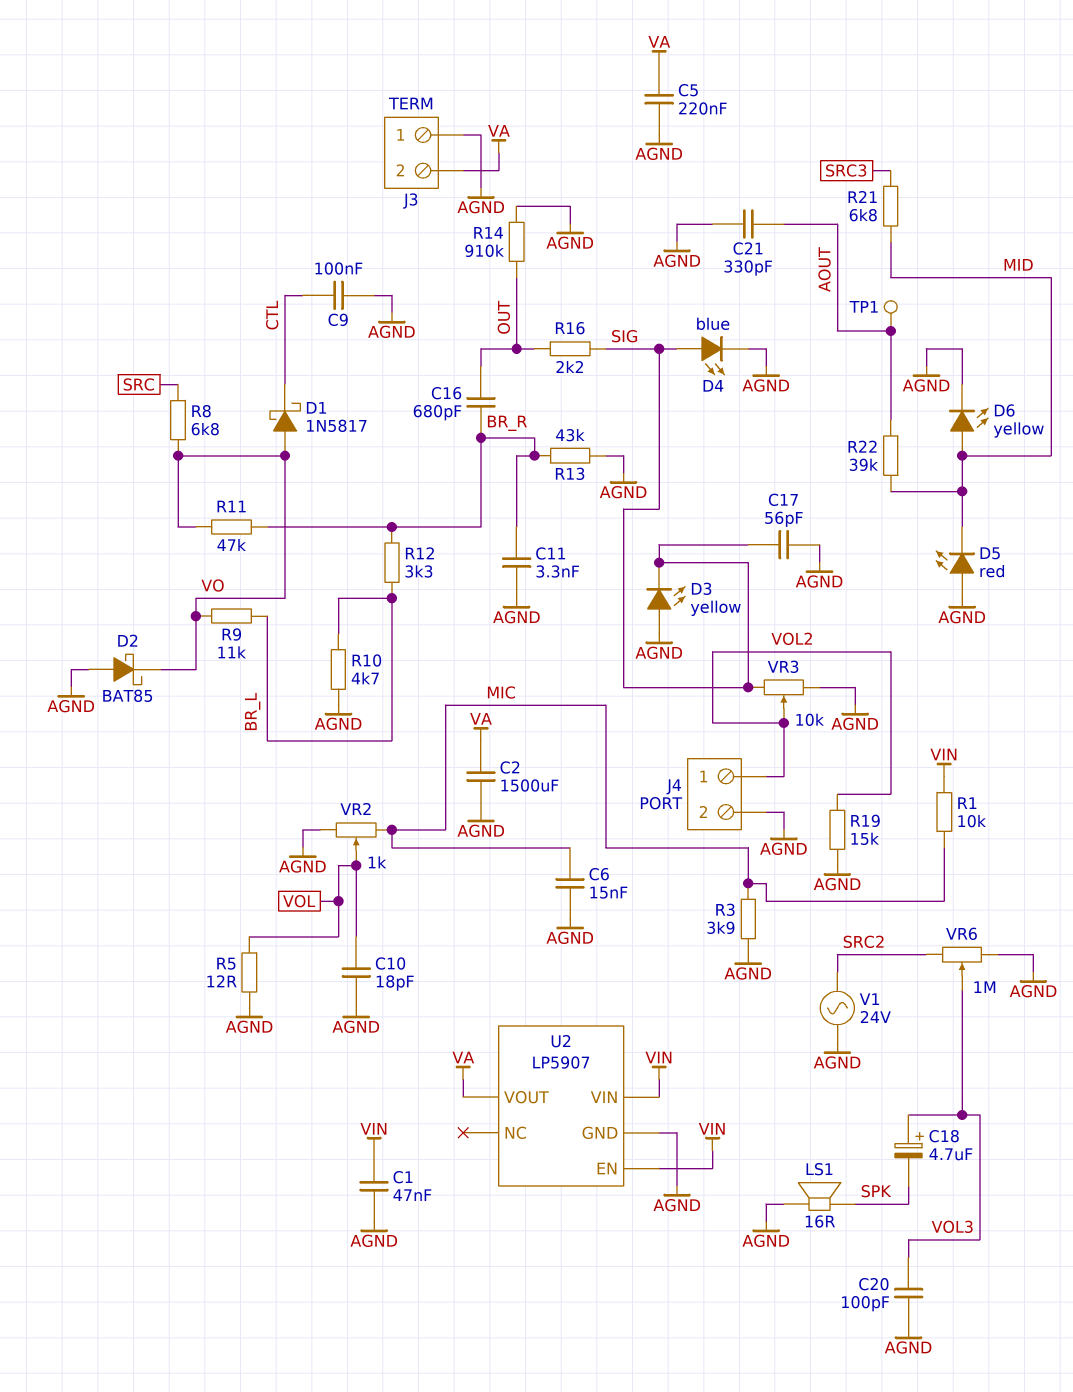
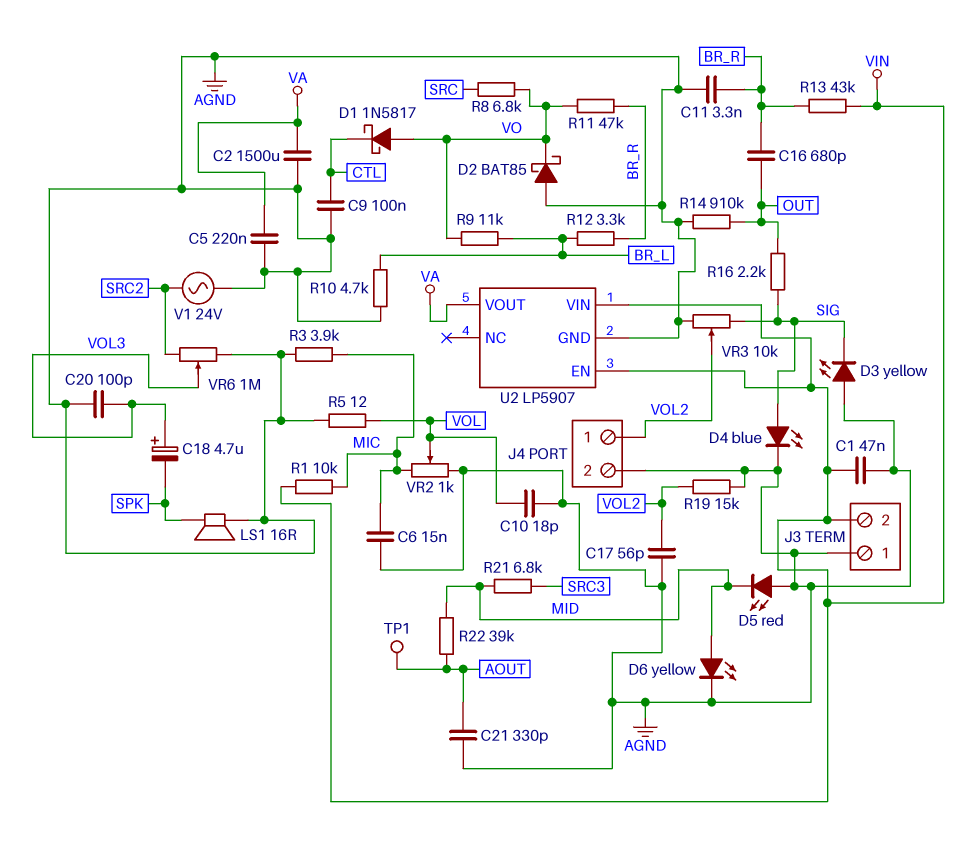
C17: 56pF (AGND, SIG) -> 56pF (AGND, VOL2)
J3 pin 2: VA -> VIN
R13: 43k (AGND, BR_R) -> 43k (BR_R, VIN)

